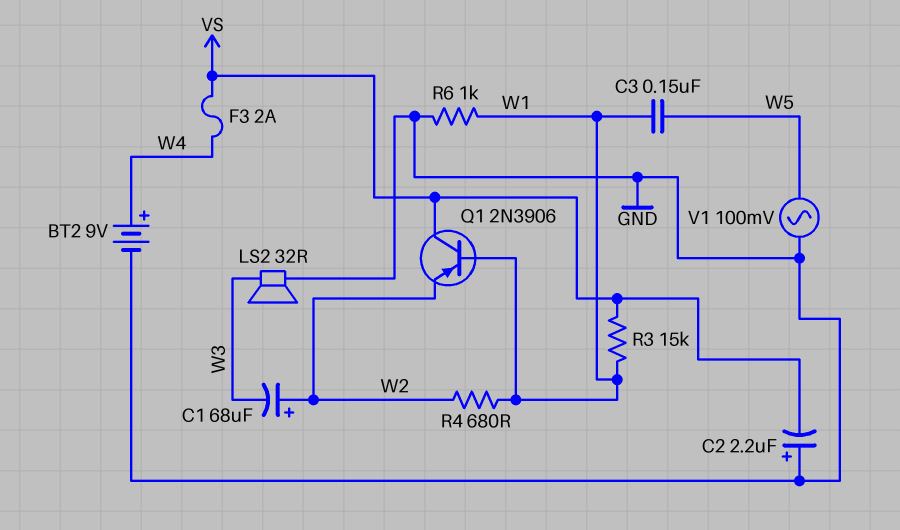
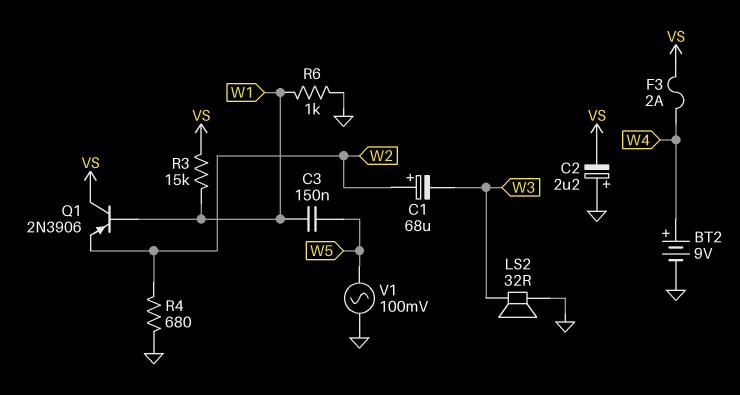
R4: 680 (W1, W2) -> 680 (GND, W2)

